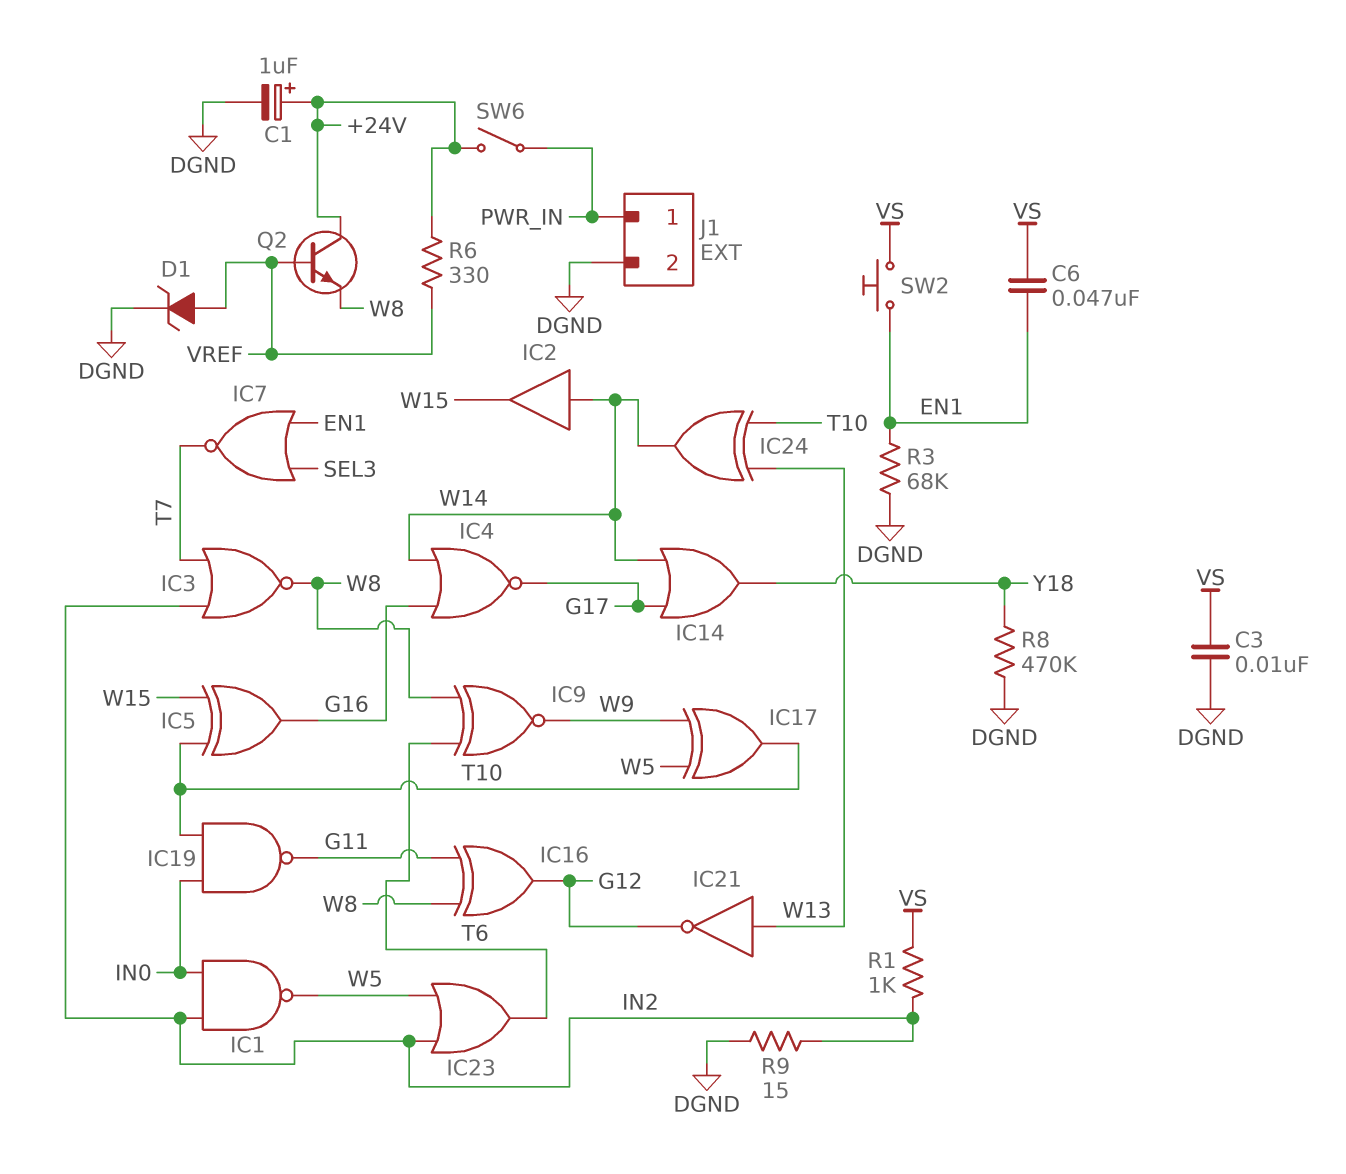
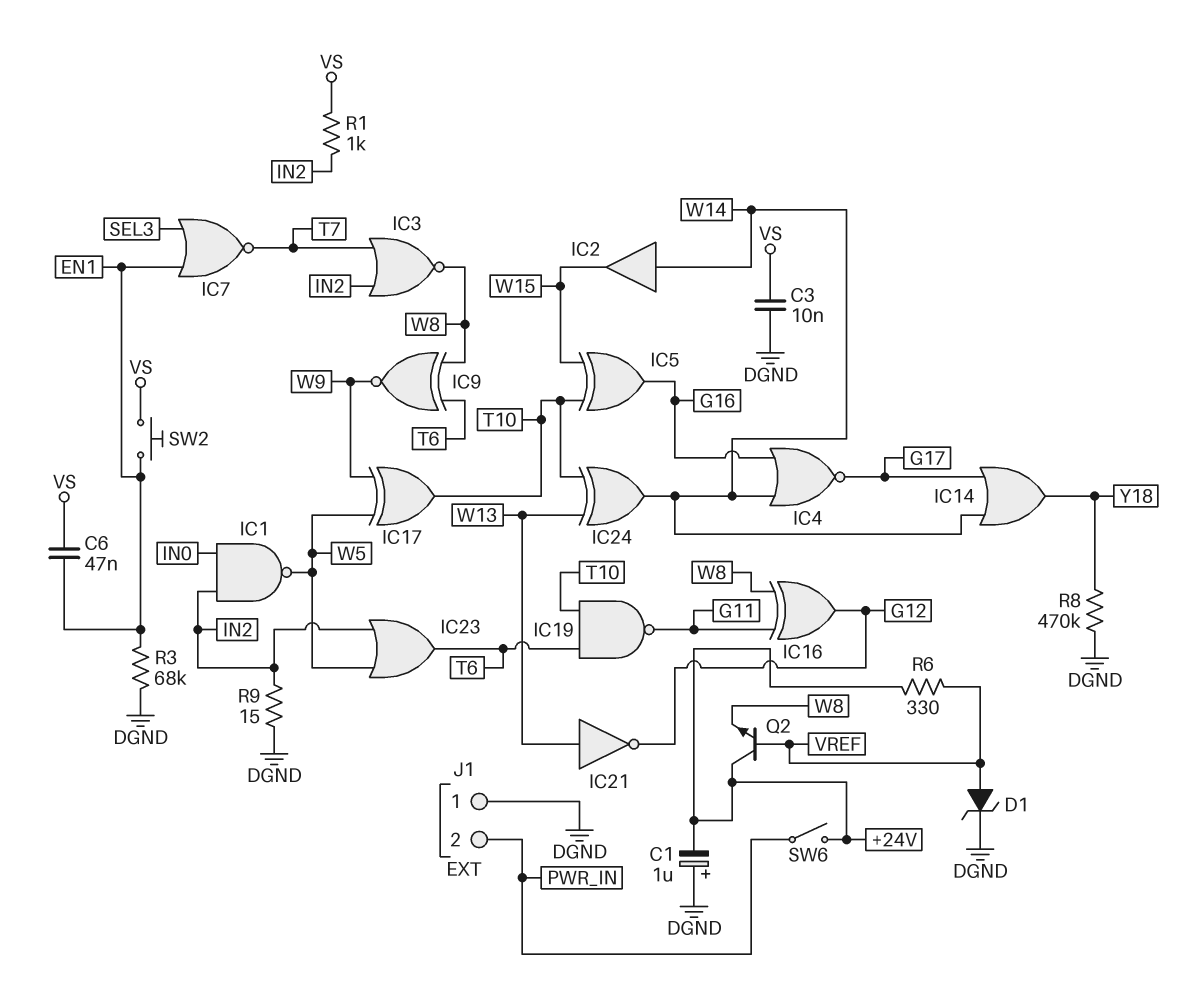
C1: 1uF (plus +24V, minus DGND) -> 1uF (plus DGND, minus +24V)
IC19: NAND (in IN0, in T10, out G11) -> NAND (in T6, in T10, out G11)
J1 pin 1: PWR_IN -> DGND
J1 pin 2: DGND -> PWR_IN

